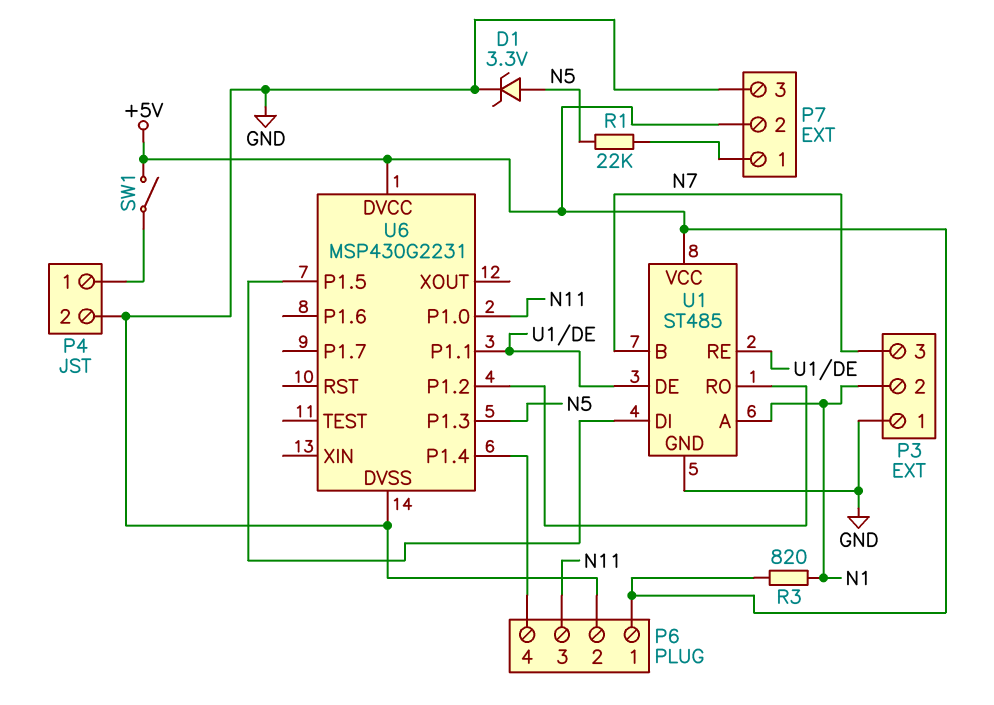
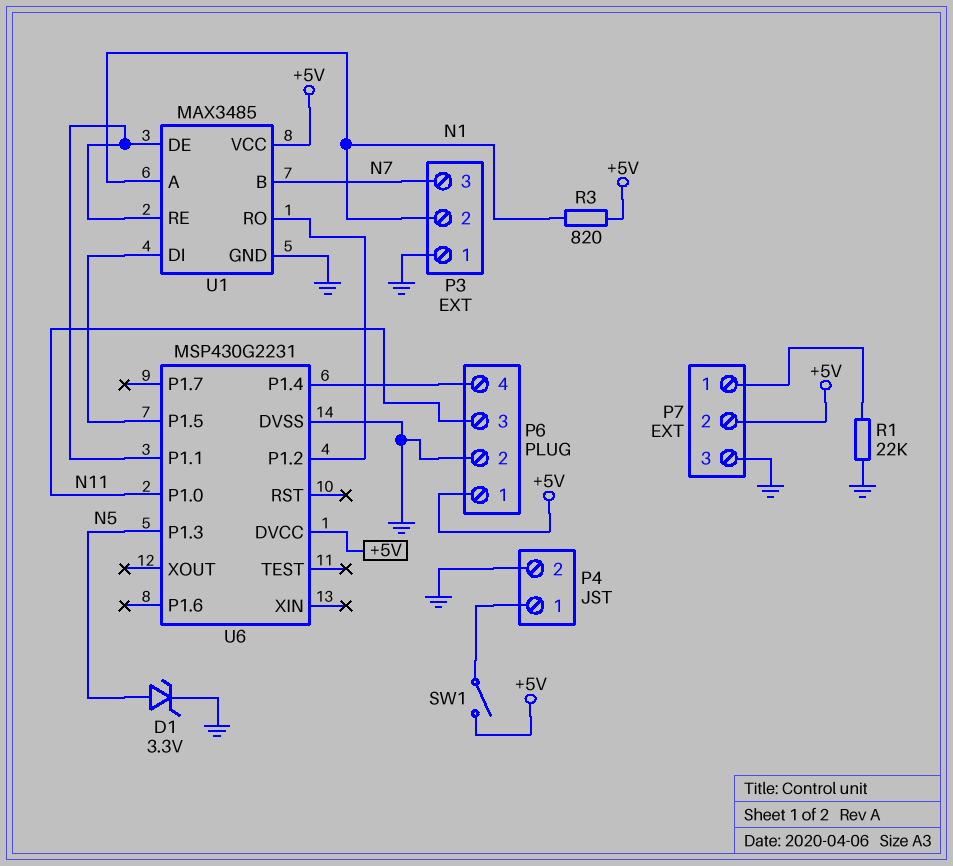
R1: 22k (N5, P7/1) -> 22k (GND, P7/1)
U1: ST485 -> MAX3485

